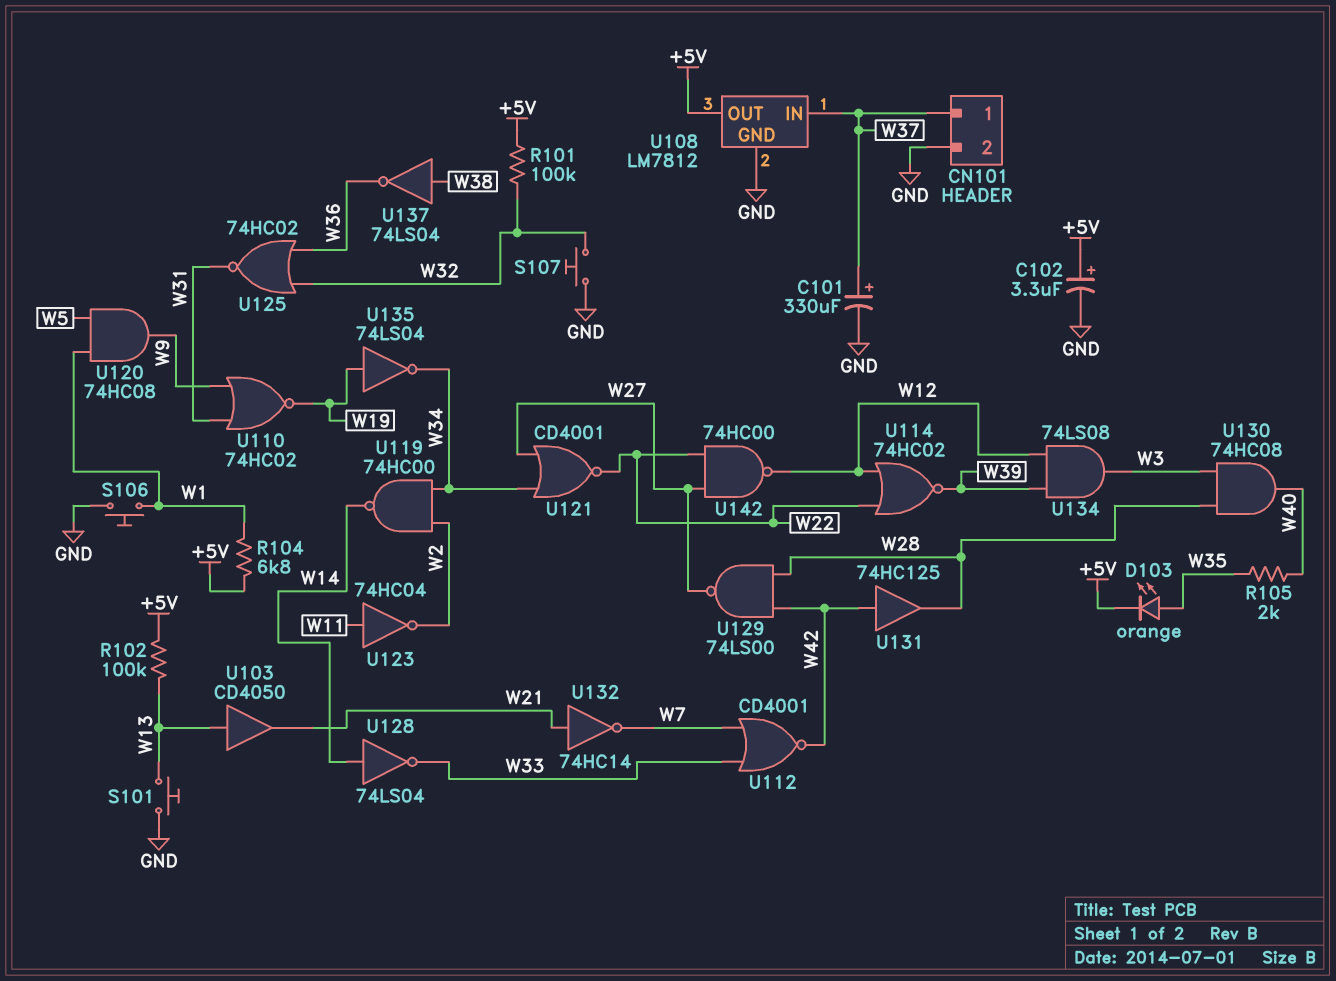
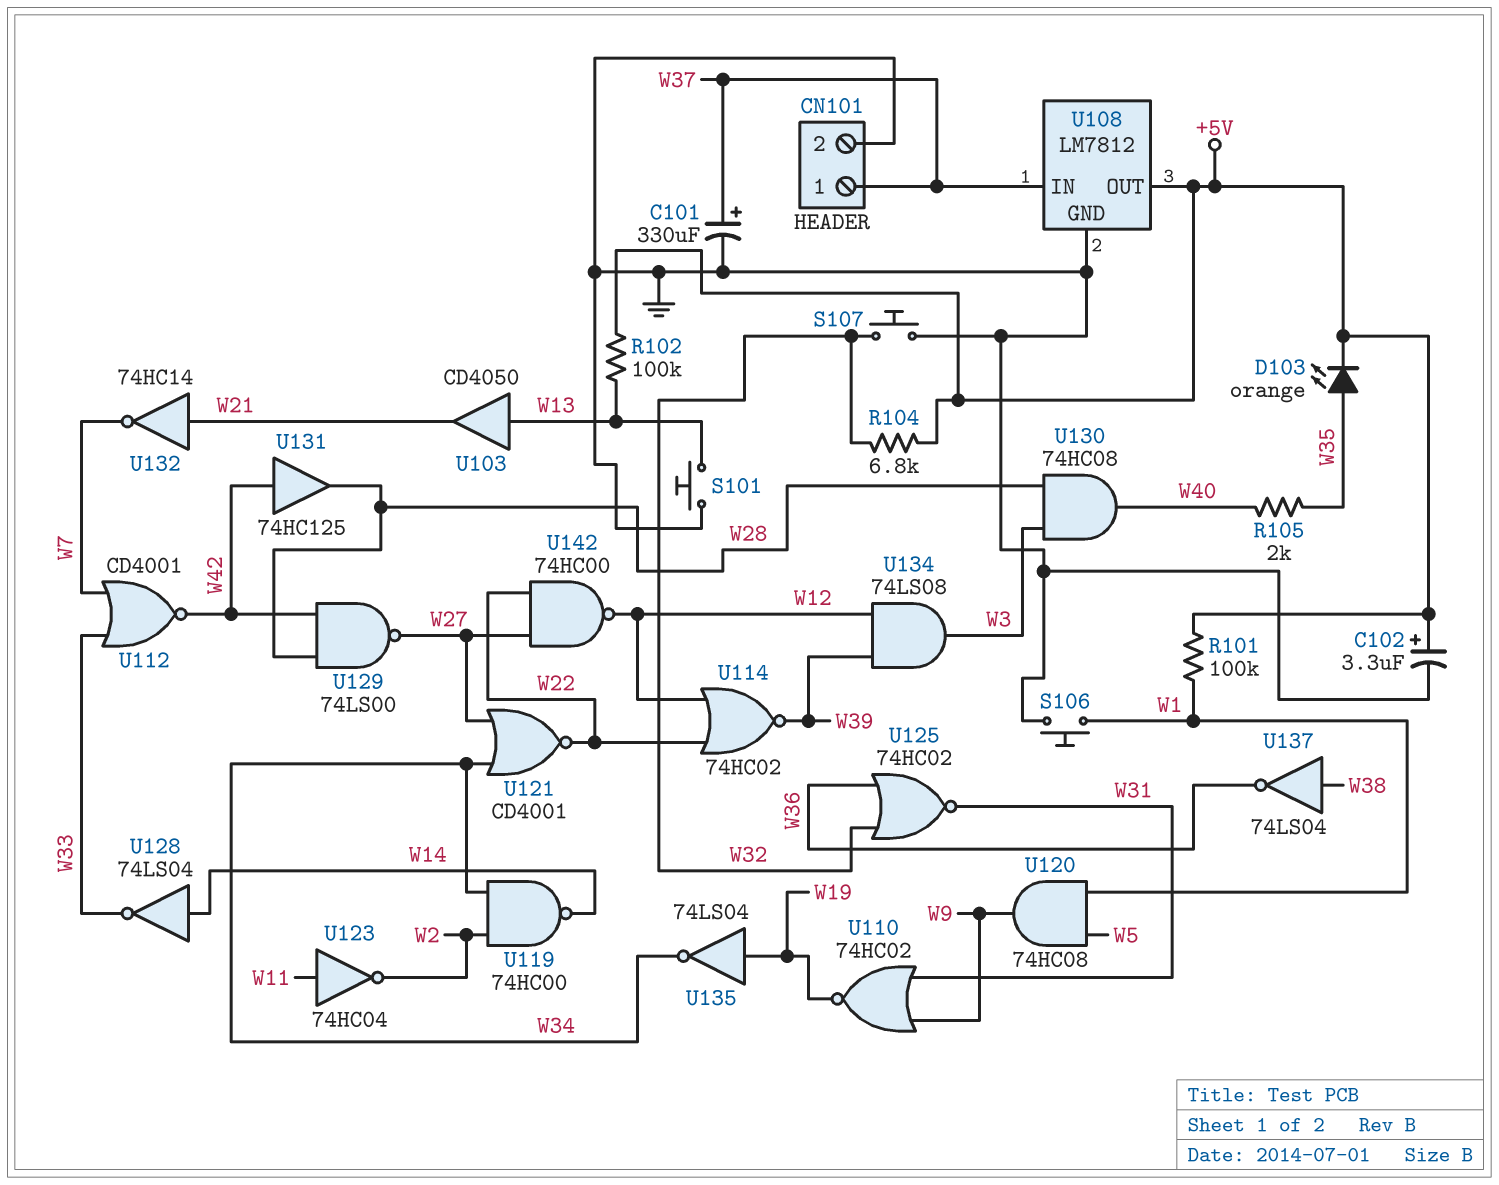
R101: 100k (+5V, W32) -> 100k (+5V, W1)
R104: 6.8k (+5V, W1) -> 6.8k (+5V, W32)

